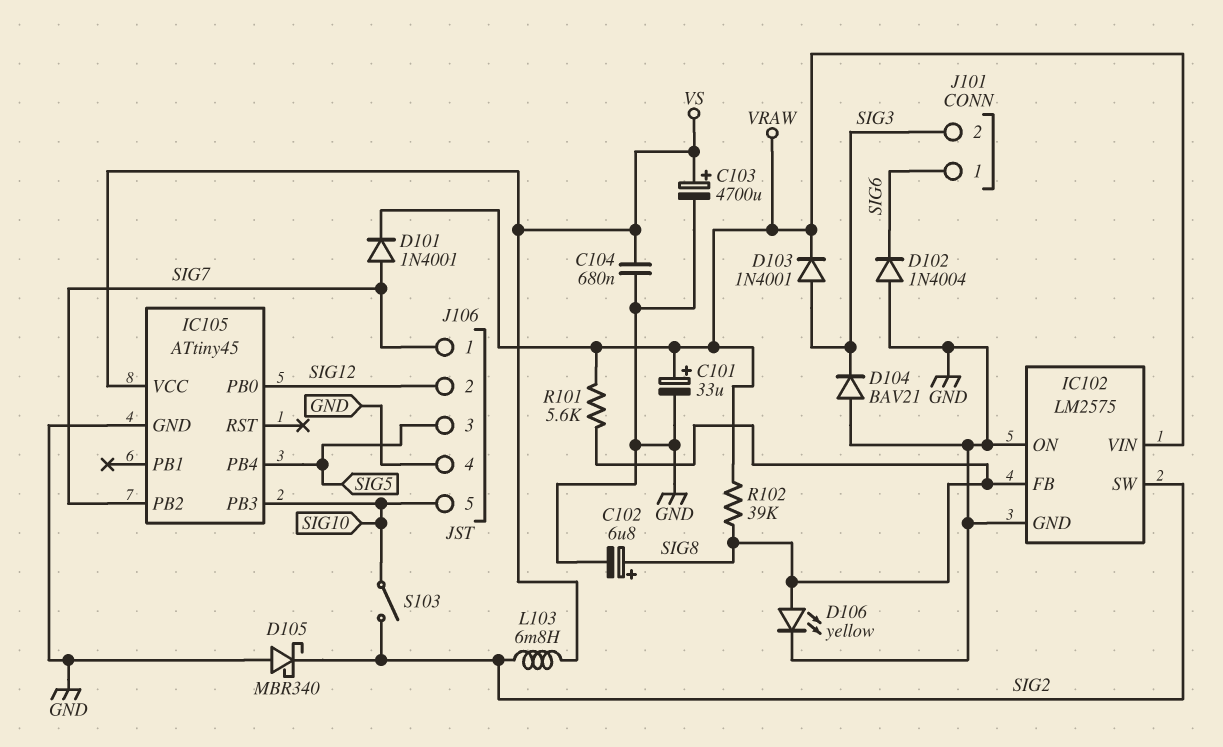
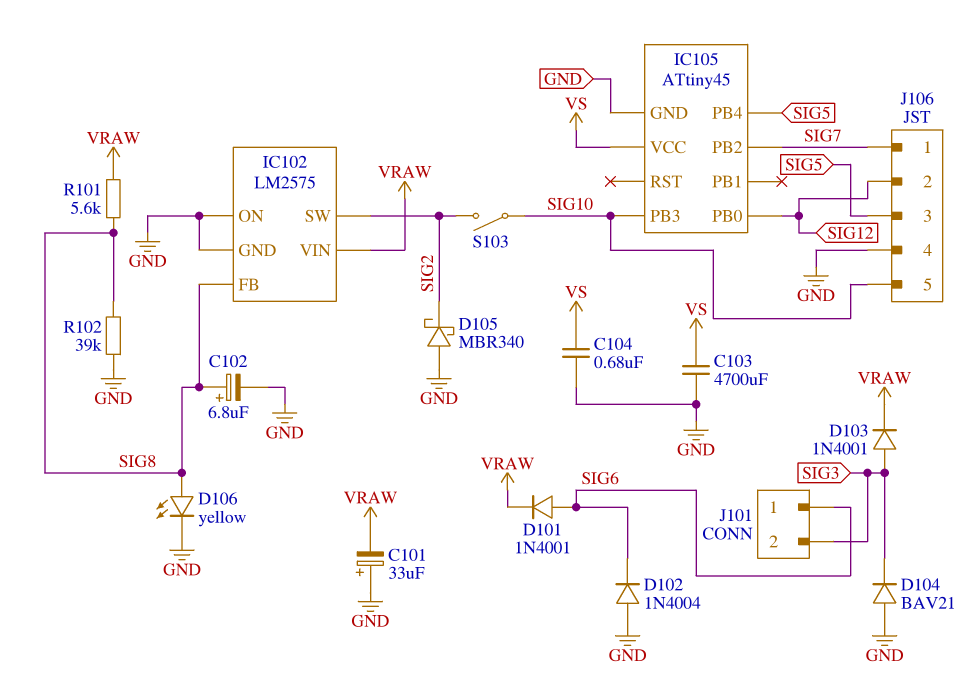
C101: 33uF (plus VRAW, minus GND) -> 33uF (plus GND, minus VRAW)
C103: 4700uF (plus VS, minus GND) -> 4700uF (GND, VS)
D101: diode 1N4001 (A SIG7, K VRAW) -> diode 1N4001 (A SIG6, K VRAW)
L103: 6.8mH (SIG2, VS) -> none
R102: 39k (SIG8, VRAW) -> 39k (GND, SIG8)

